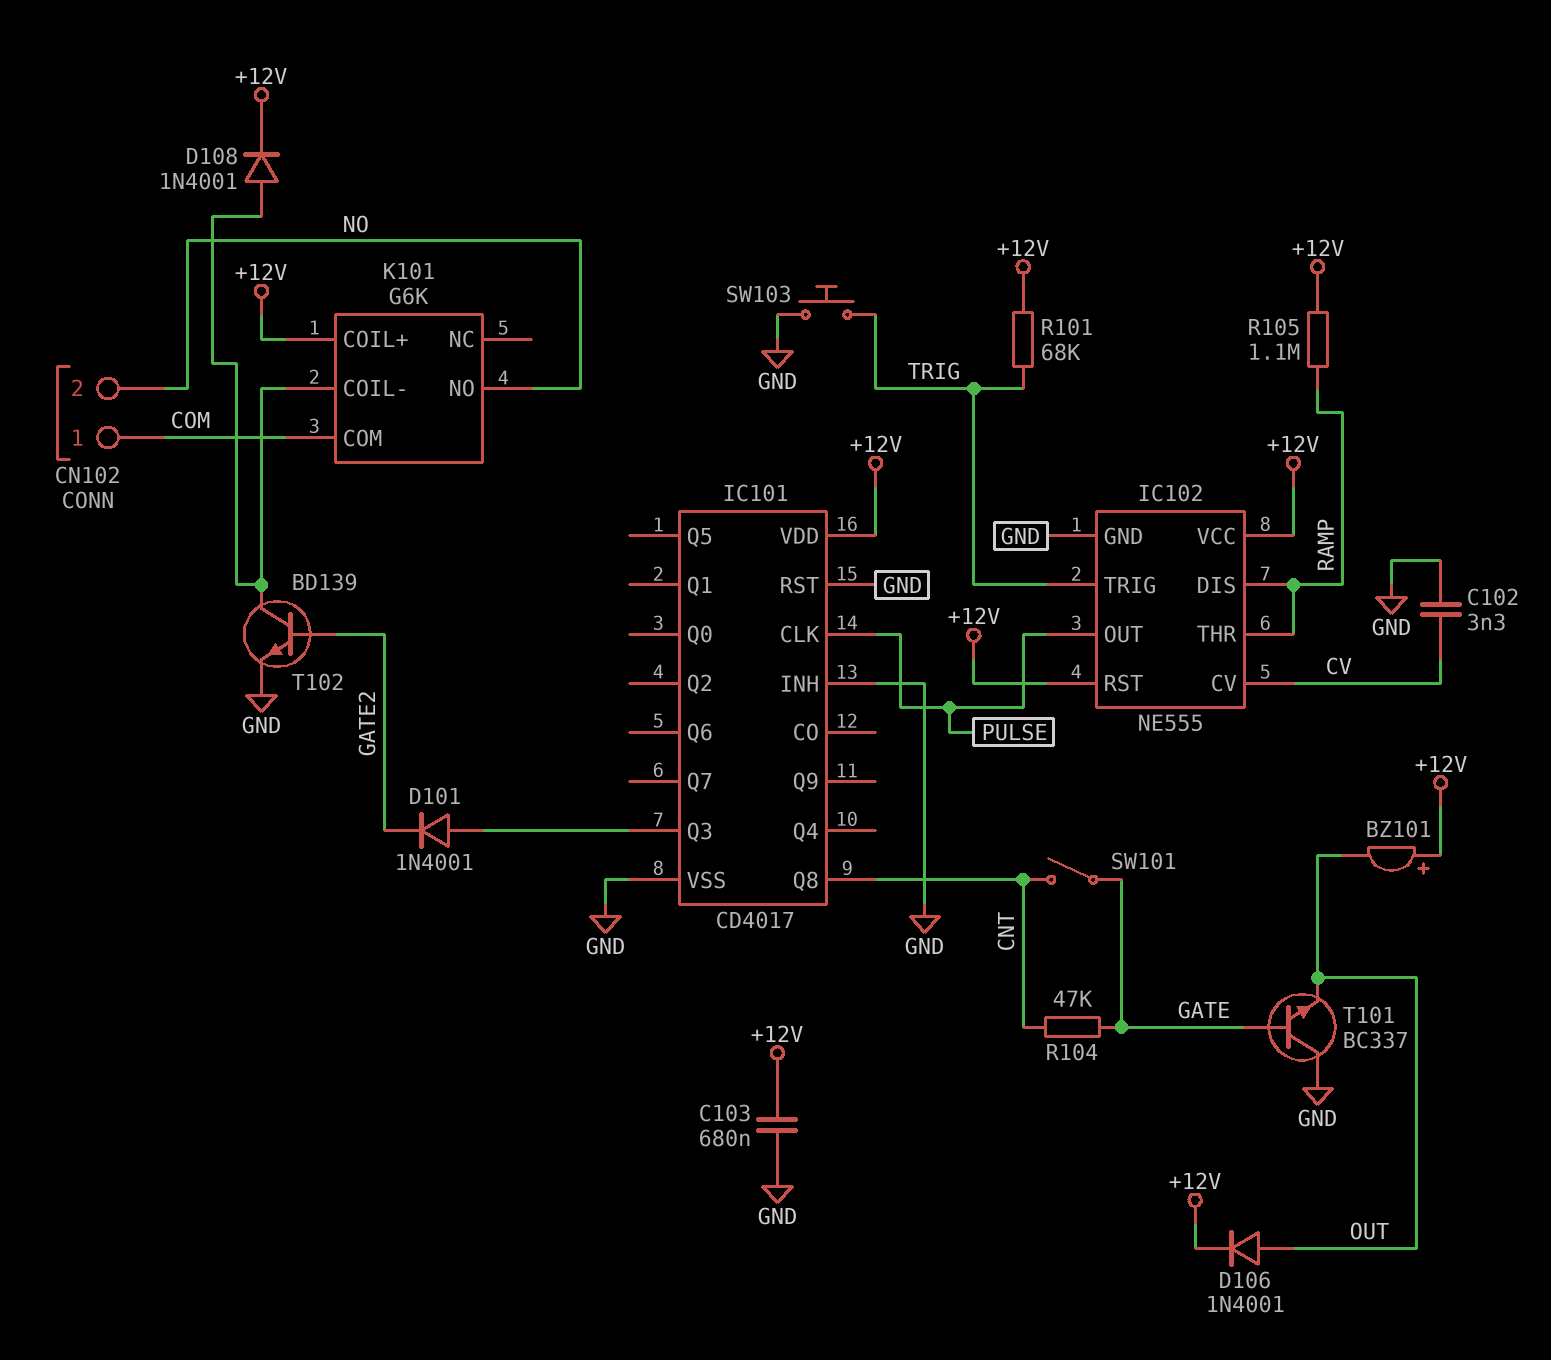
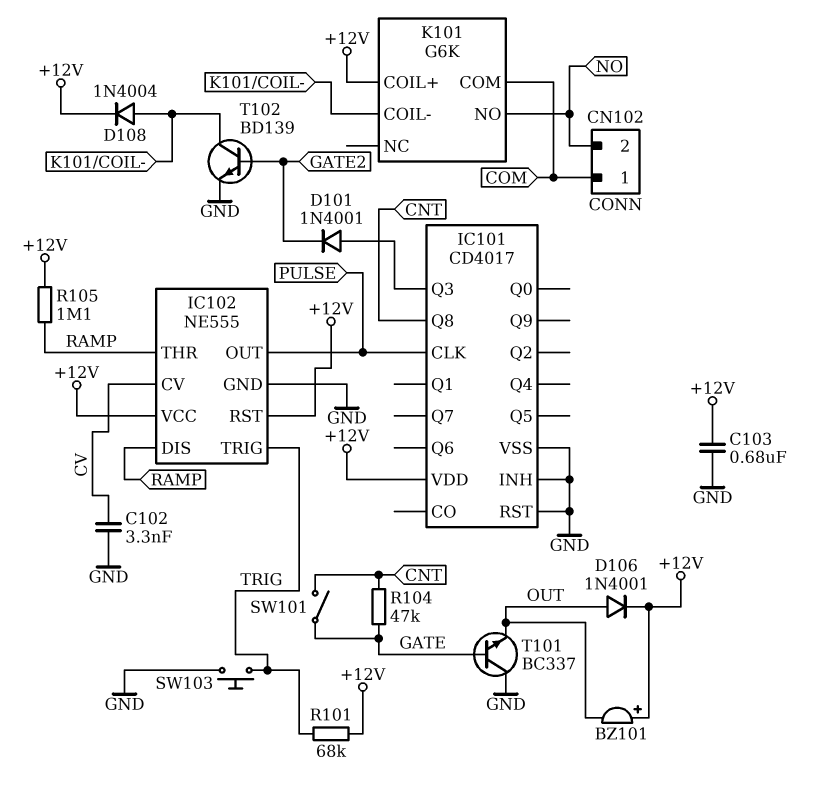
D108: diode 1N4001 (A K101/COIL-, K +12V) -> diode 1N4004 (A K101/COIL-, K +12V)

